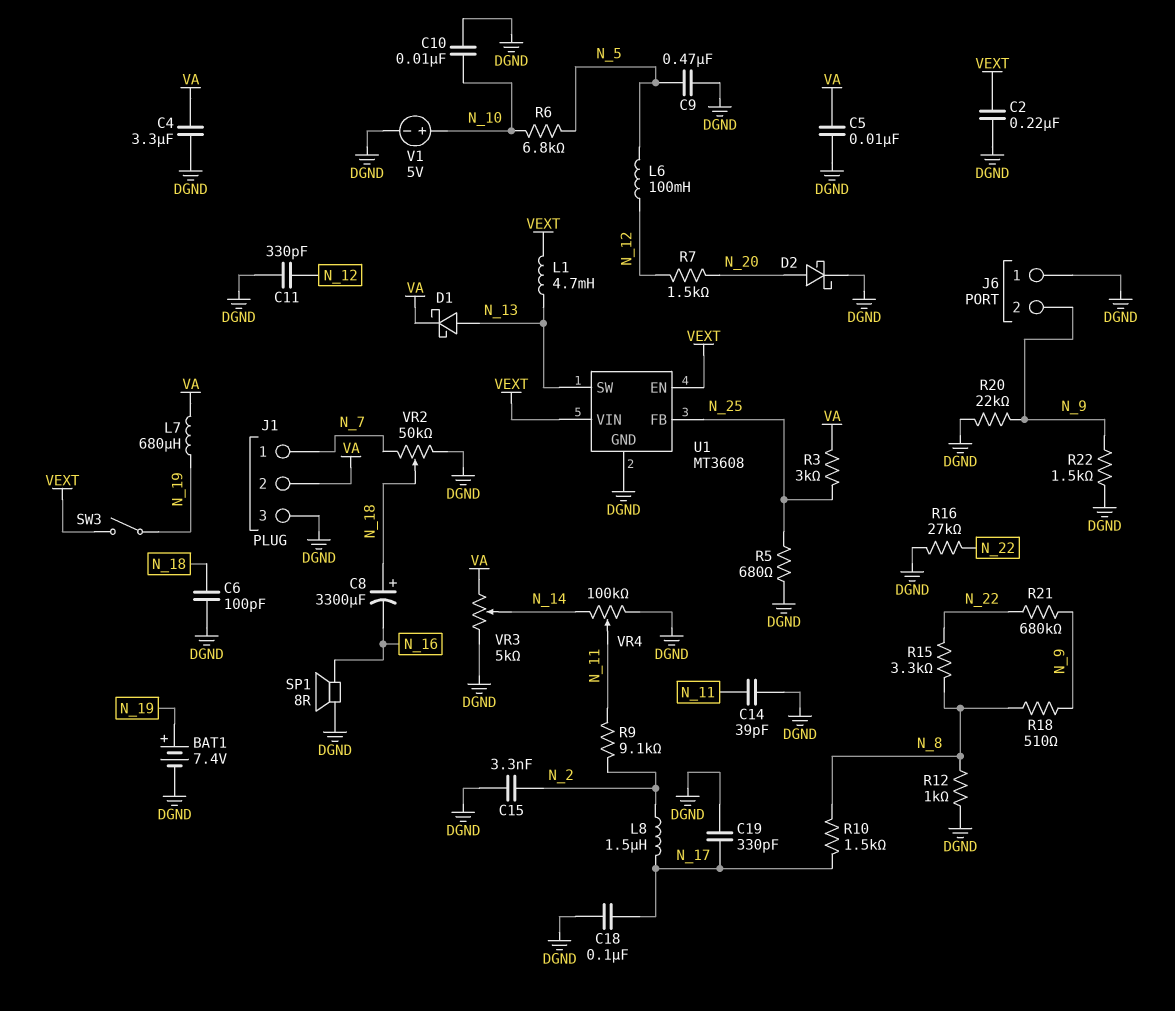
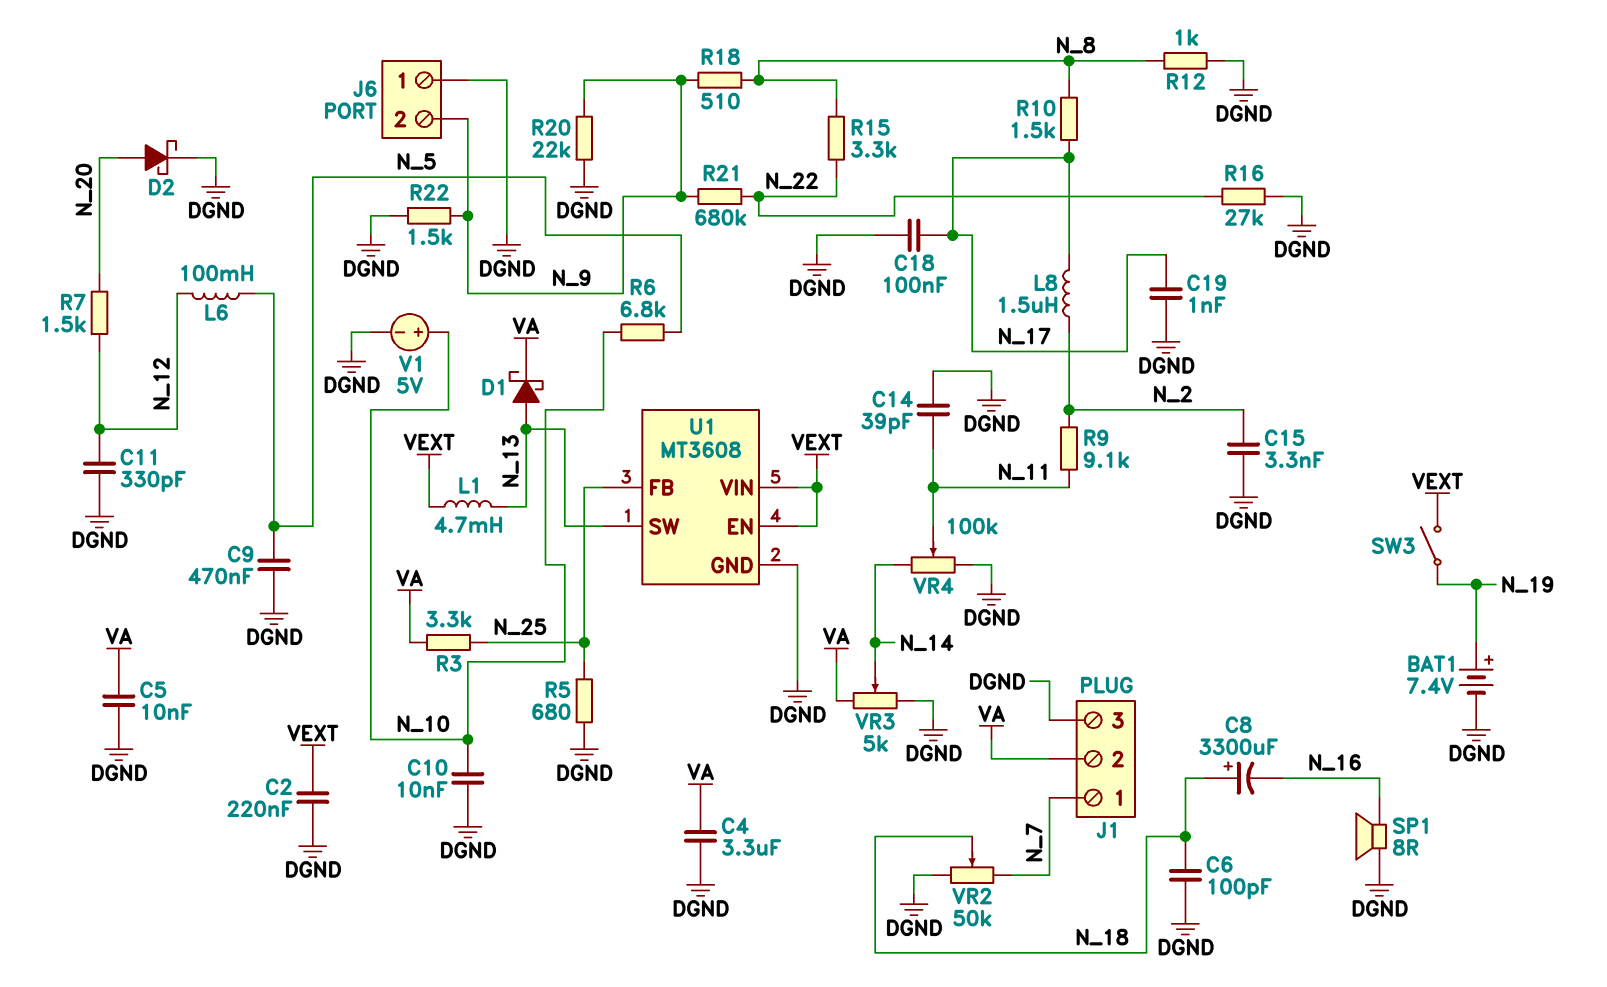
C19: 330pF (DGND, N_17) -> 1nF (DGND, N_17)
L7: 680uH (N_19, VA) -> none
R3: 3k (N_25, VA) -> 3.3k (N_25, VA)

